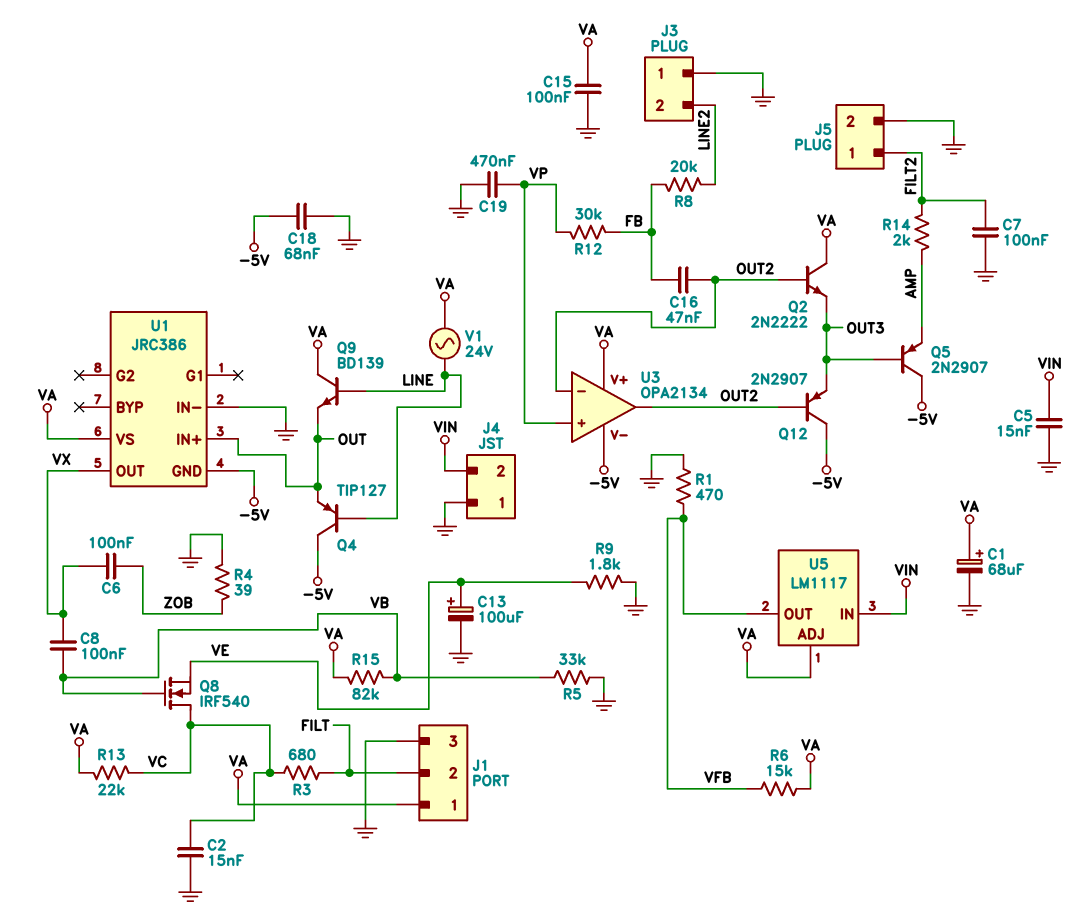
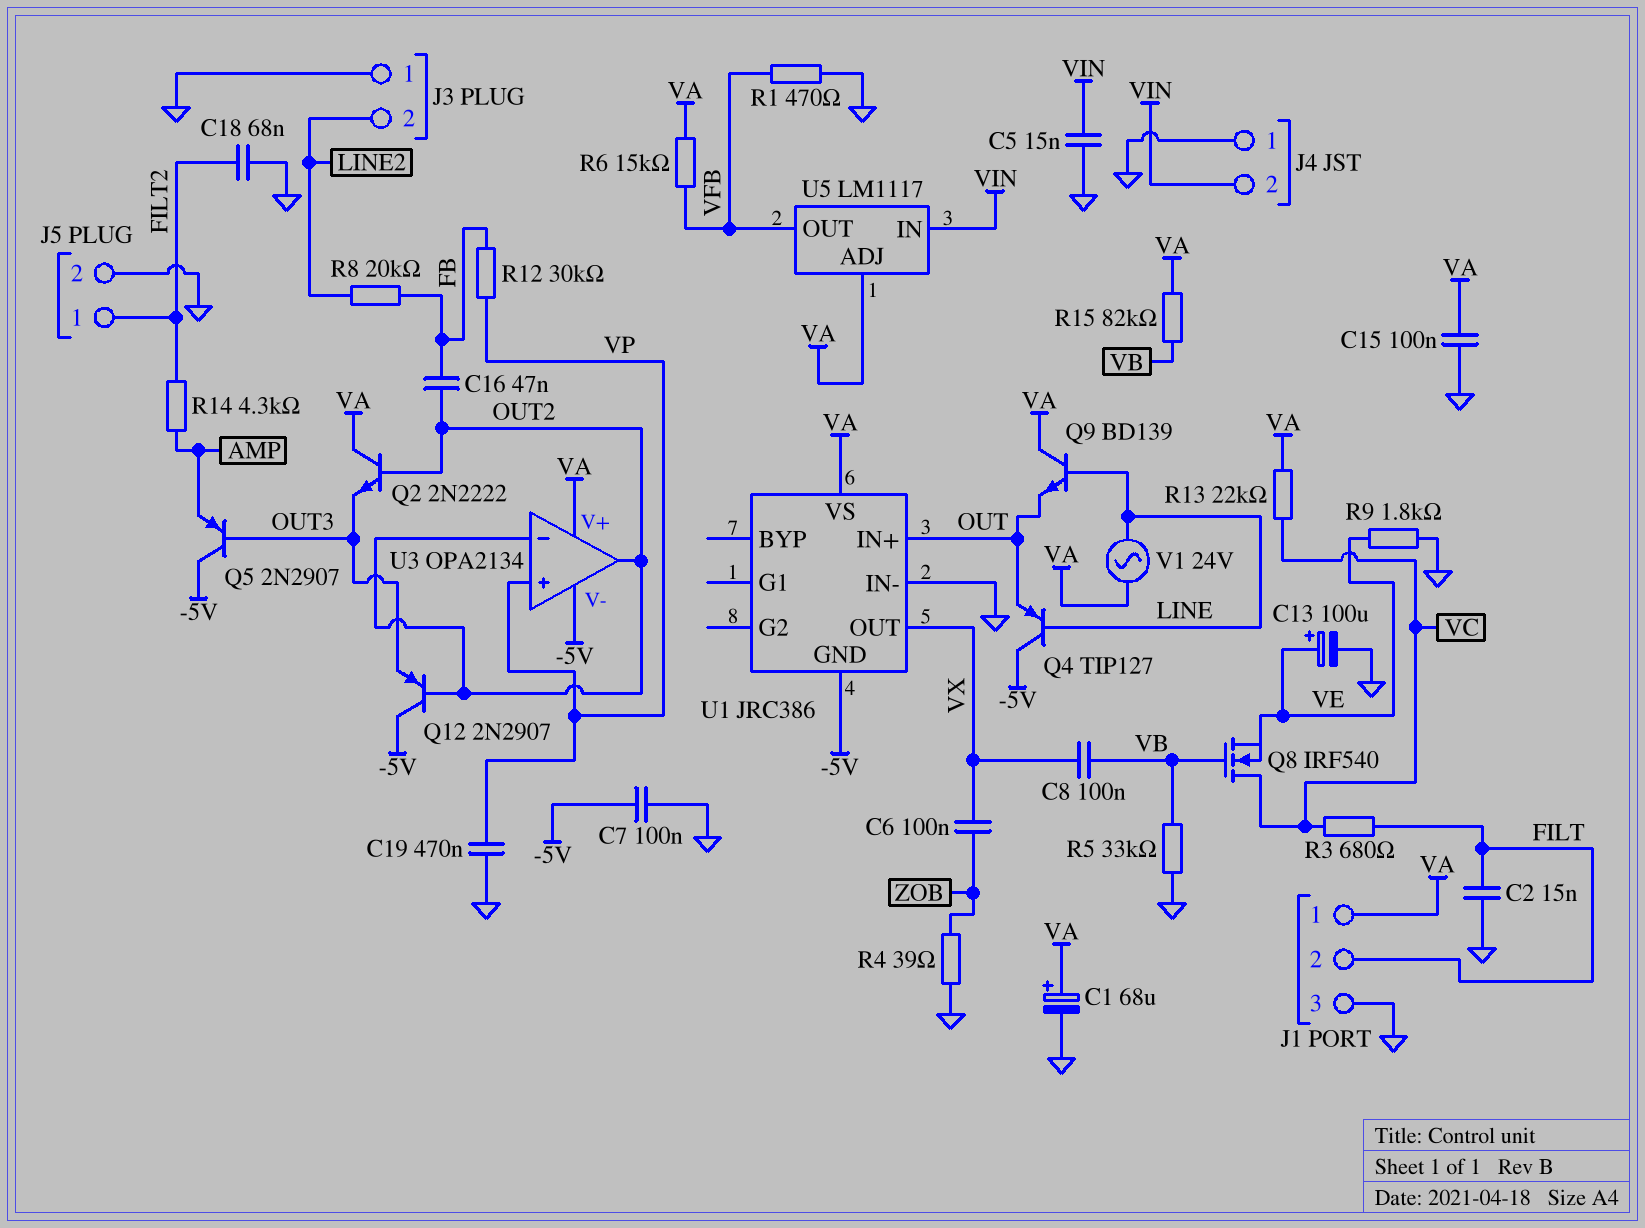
C2: 15nF (GND, VC) -> 15nF (FILT, GND)
C7: 100nF (FILT2, GND) -> 100nF (-5V, GND)
C18: 68nF (-5V, GND) -> 68nF (FILT2, GND)
R14: 2k (AMP, FILT2) -> 4.3k (AMP, FILT2)

